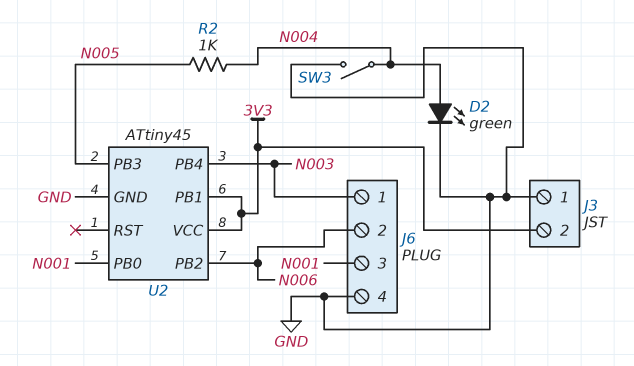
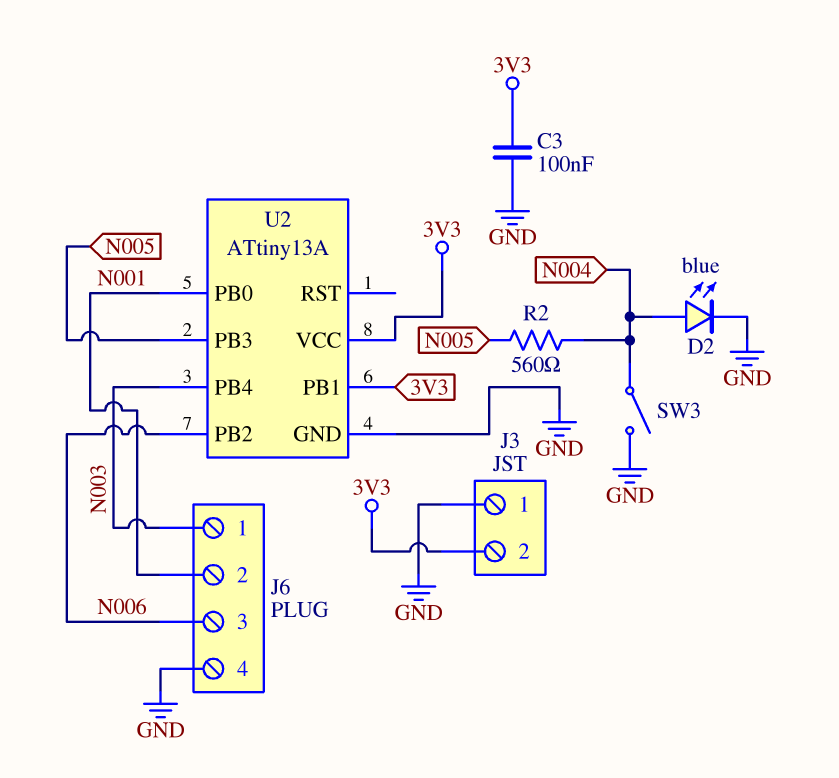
C3: none -> 100nF (3V3, GND)
D2: LED green (A N004, K GND) -> LED blue (A N004, K GND)
J6 pin 2: N006 -> N001
J6 pin 3: N001 -> N006
R2: 1k (N004, N005) -> 560 (N004, N005)
U2: ATtiny45 -> ATtiny13A

